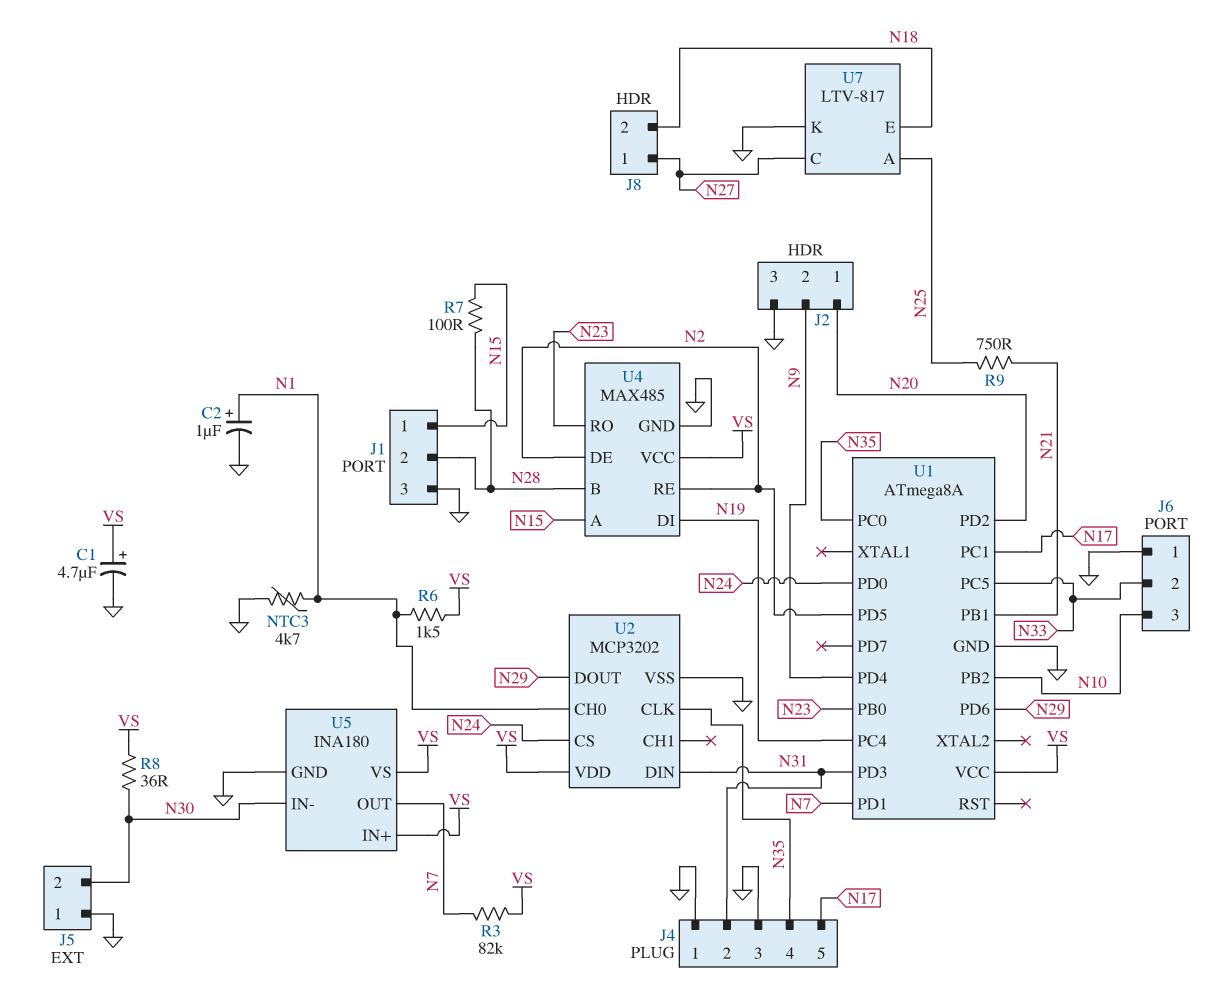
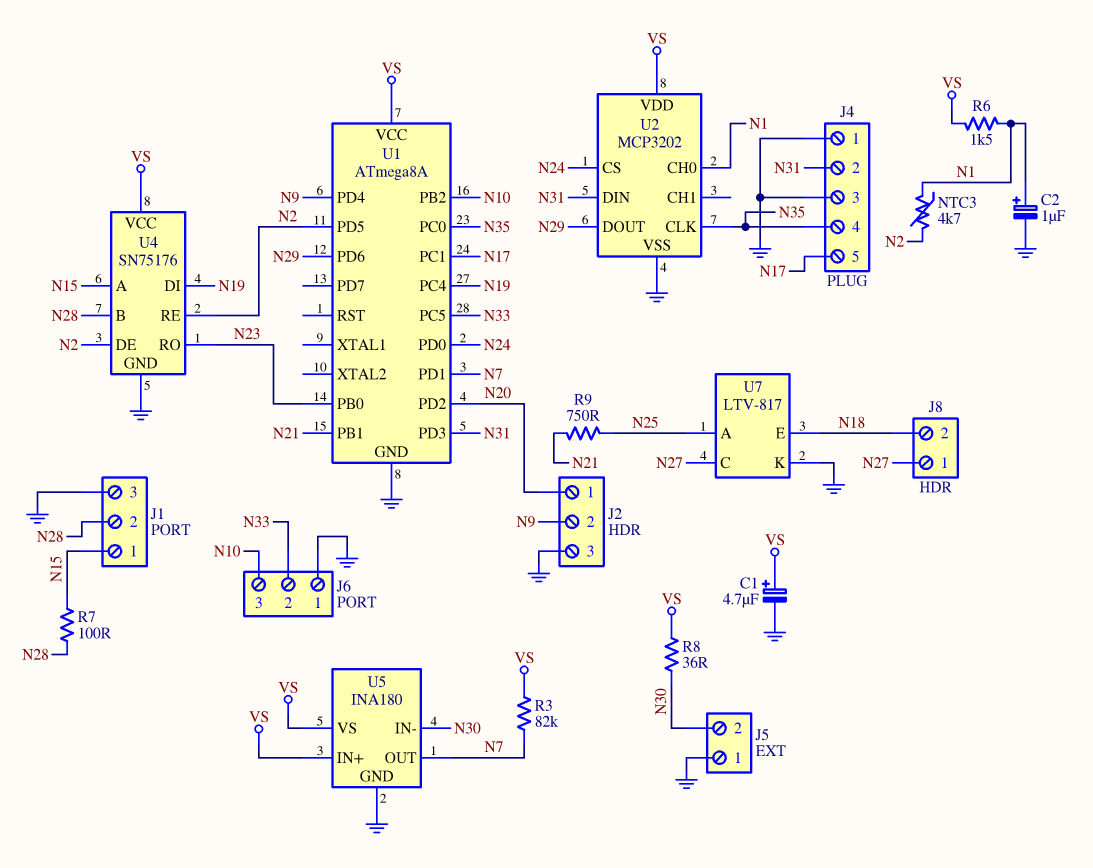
NTC3: 4.7k (GND, N1) -> 4.7k (N1, N2)
U4: MAX485 -> SN75176

